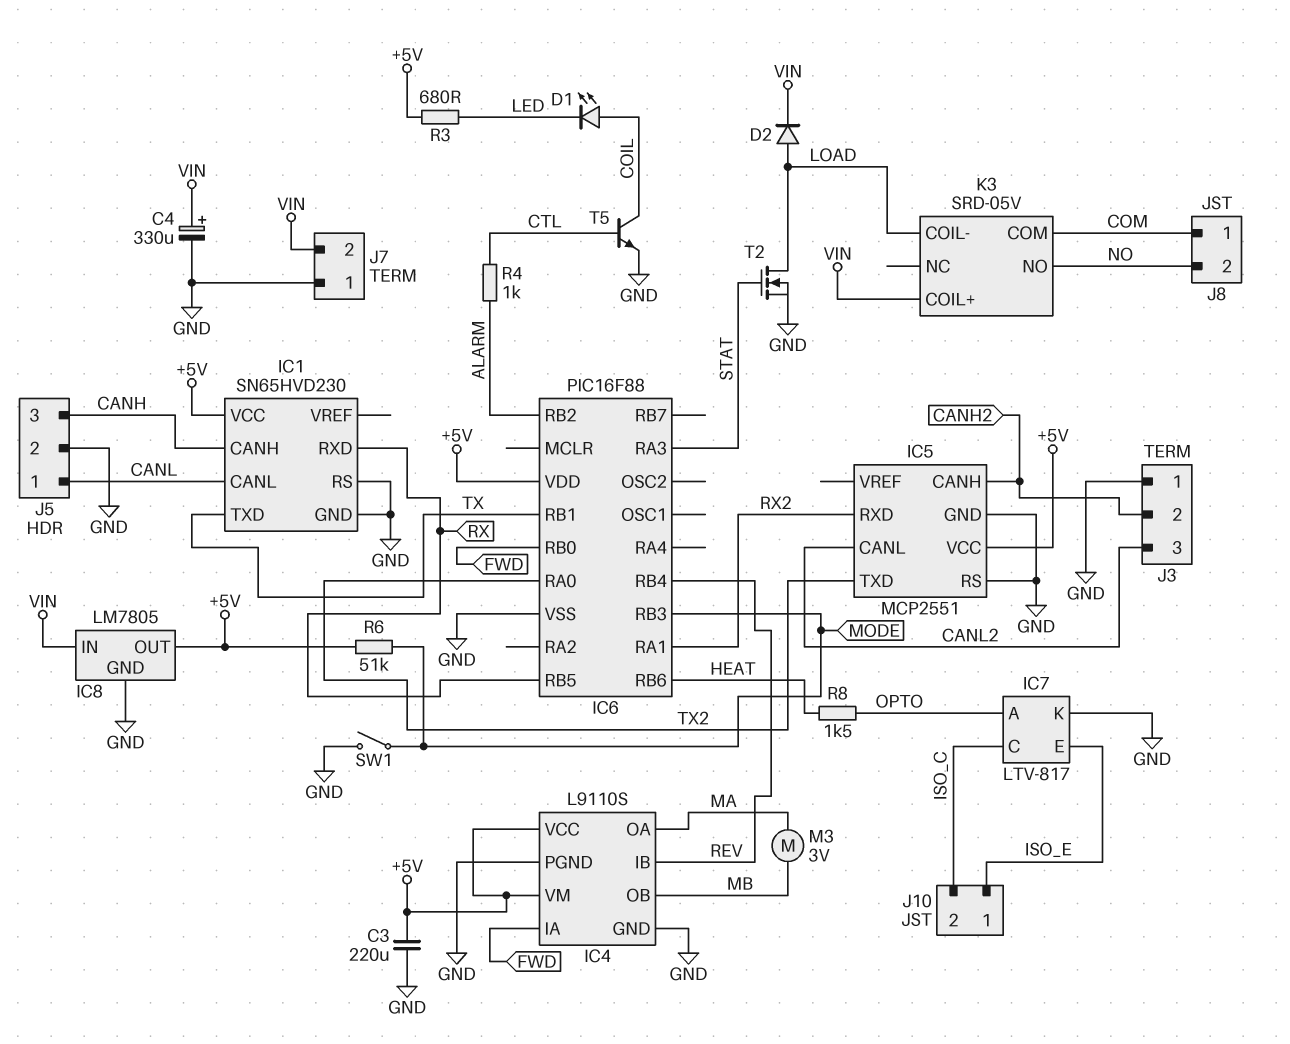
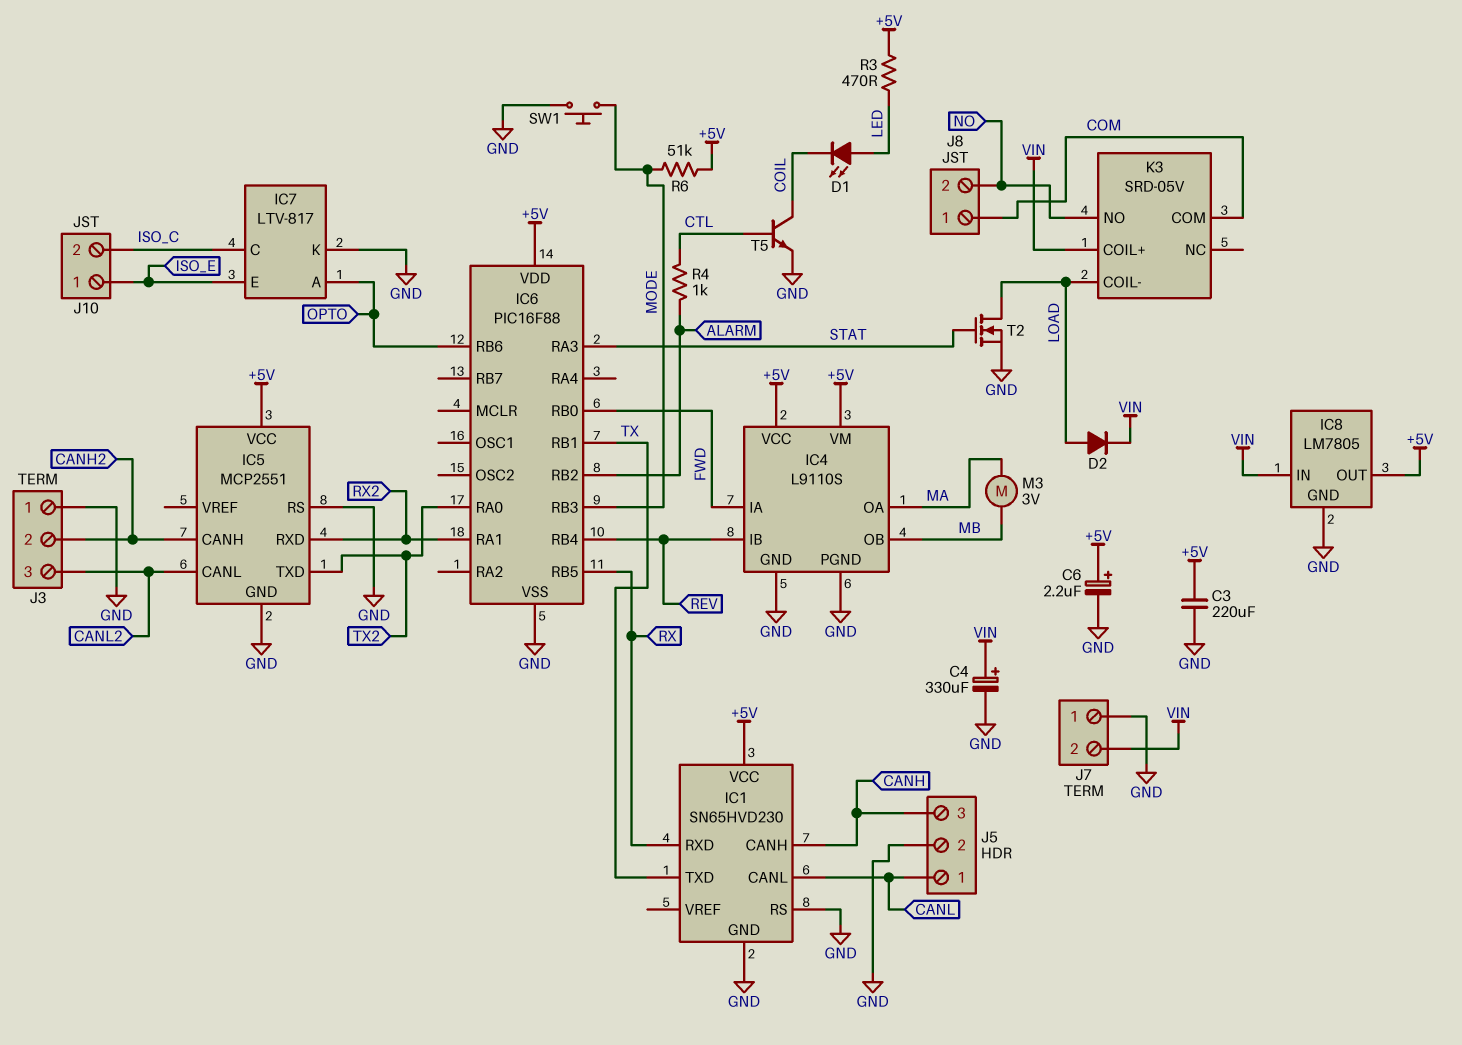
C6: none -> 2.2uF (plus +5V, minus GND)
D1: LED (A COIL, K LED) -> LED (A LED, K COIL)
IC6 pin RB6: HEAT -> OPTO
R3: 680 (+5V, LED) -> 470 (+5V, LED)
R8: 1.5k (HEAT, OPTO) -> none
SW1: switch (GND, MODE) -> button (GND, MODE)

